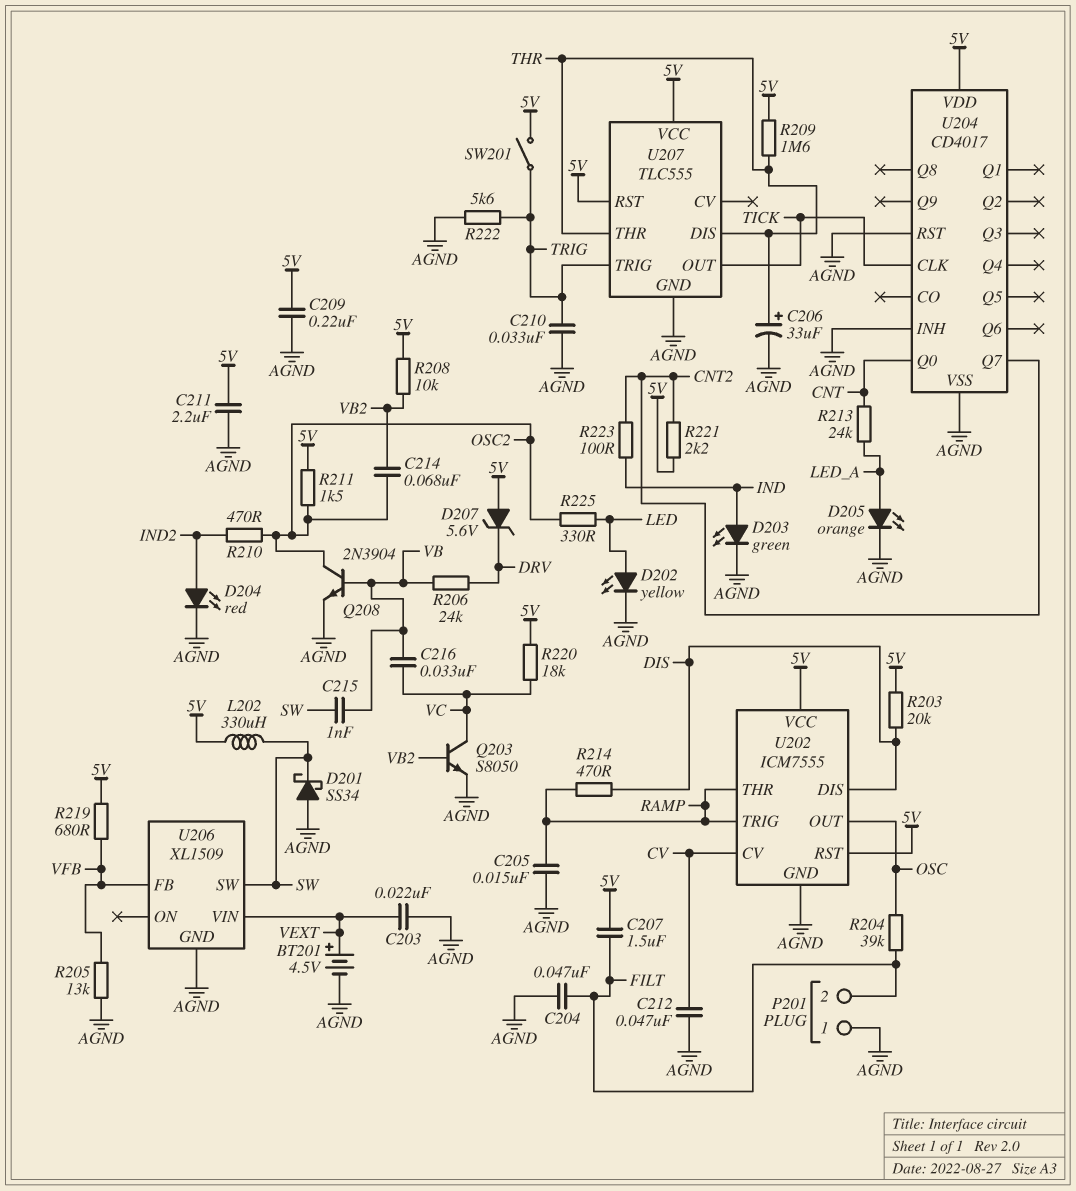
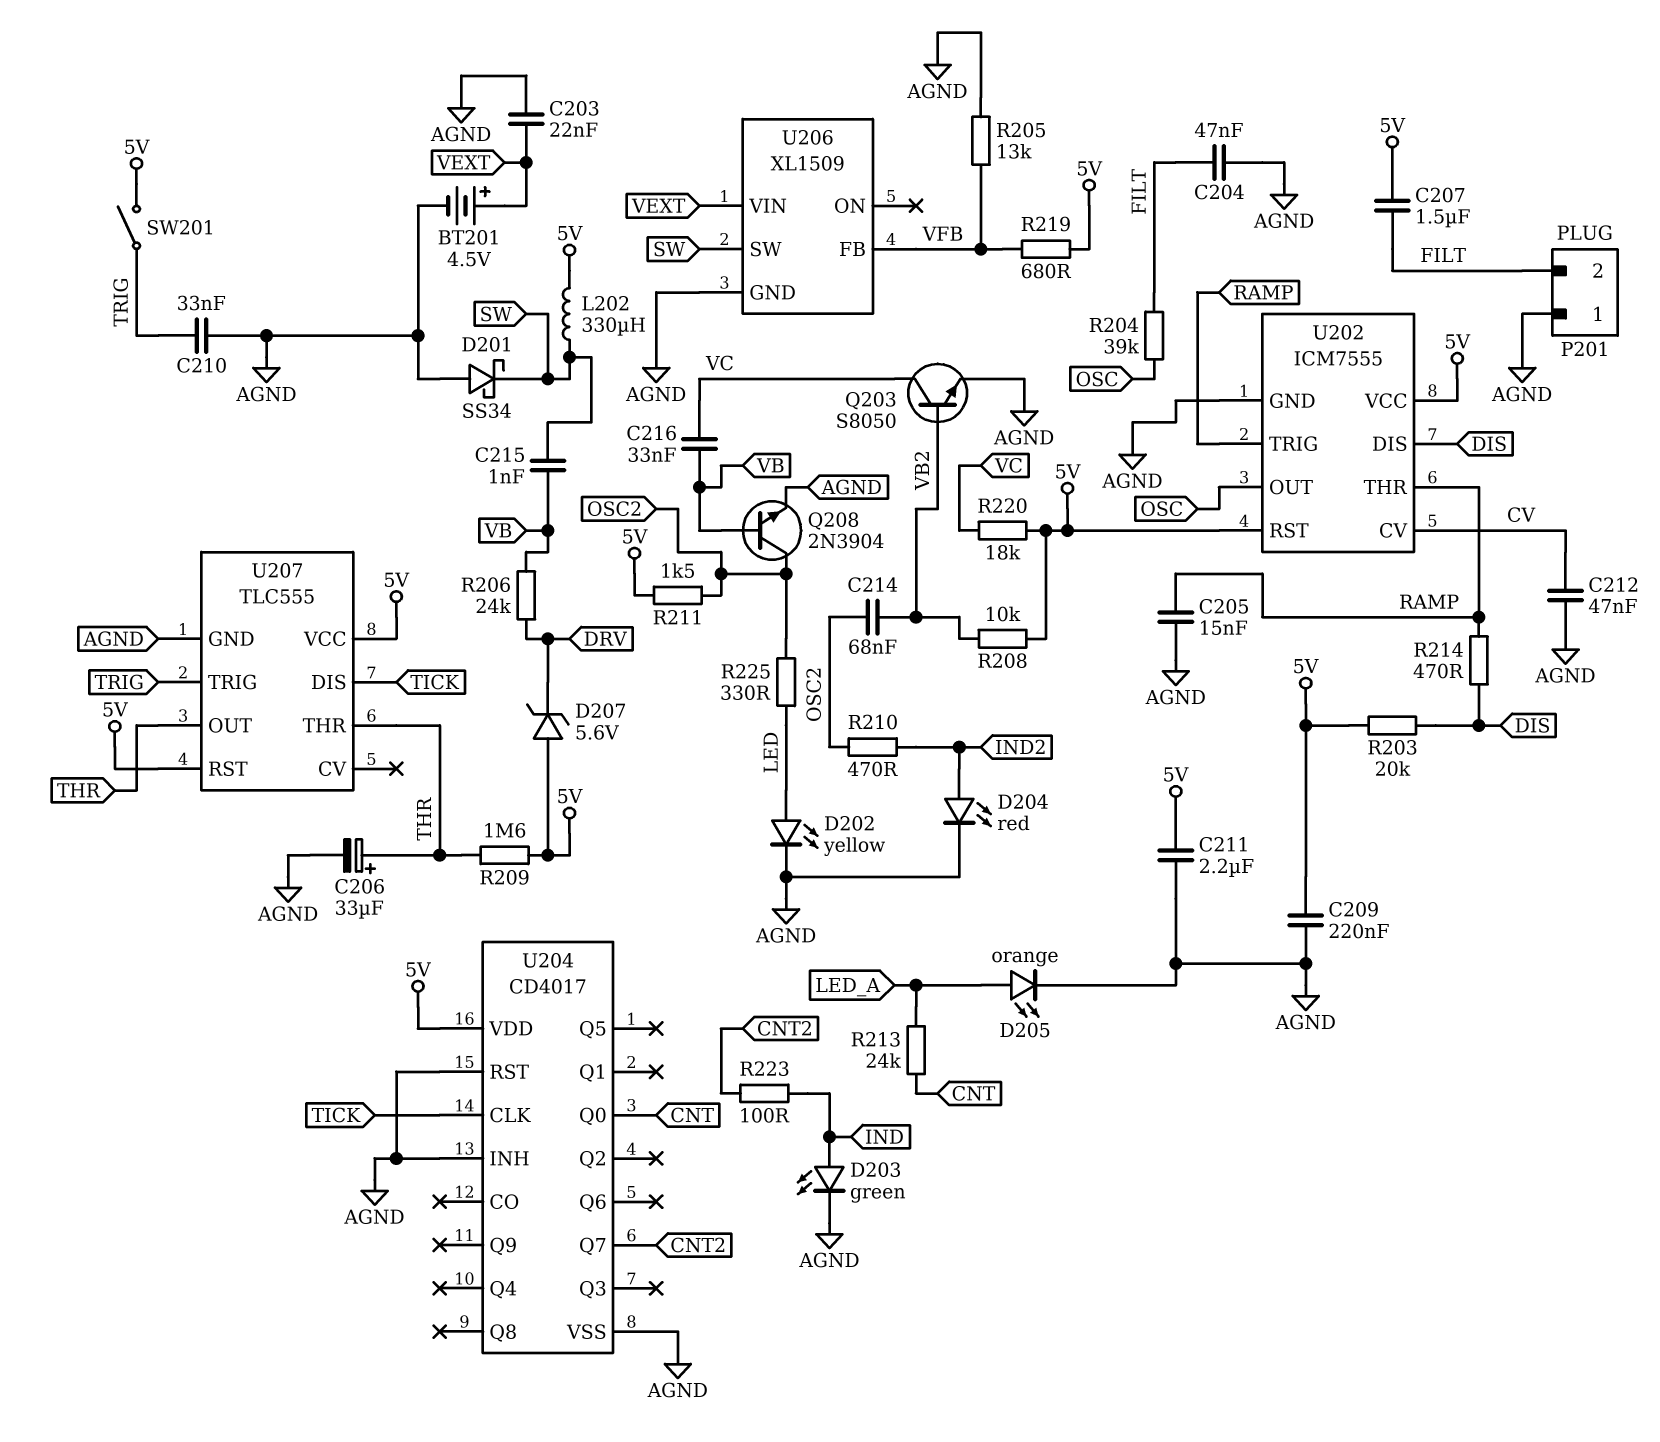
R221: 2.2k (5V, CNT2) -> none
R222: 5.6k (AGND, TRIG) -> none
U207 pin DIS: THR -> TICK
U207 pin OUT: TICK -> THR

